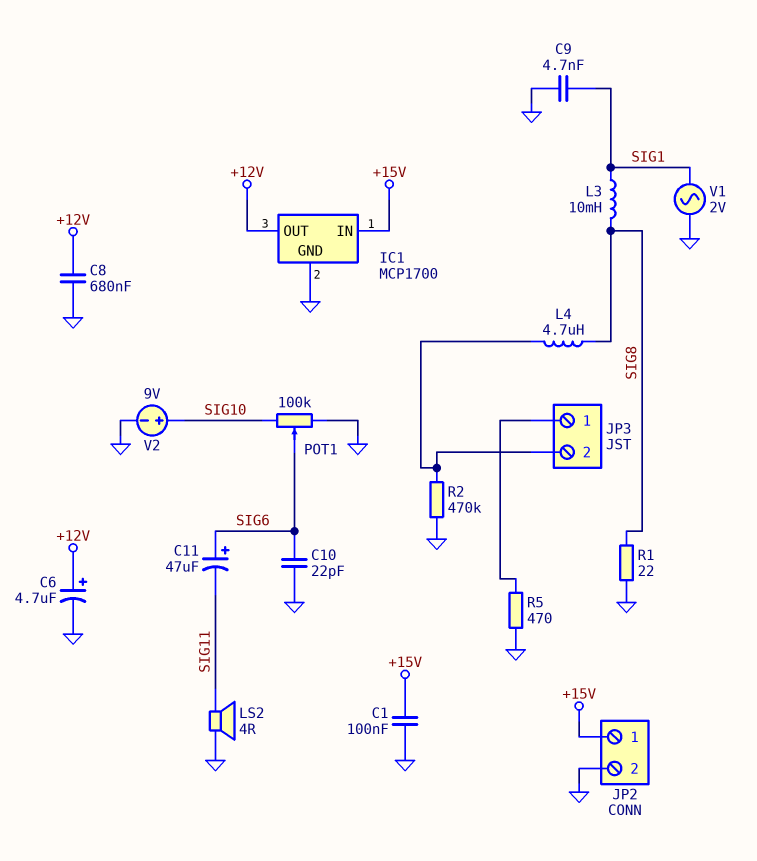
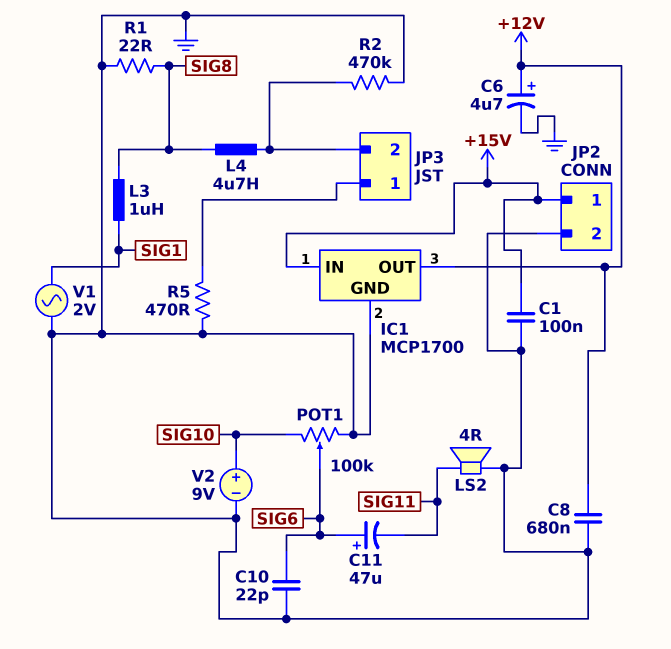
C9: 4.7nF (GND, SIG1) -> none
L3: 10mH (SIG1, SIG8) -> 1uH (SIG1, SIG8)

